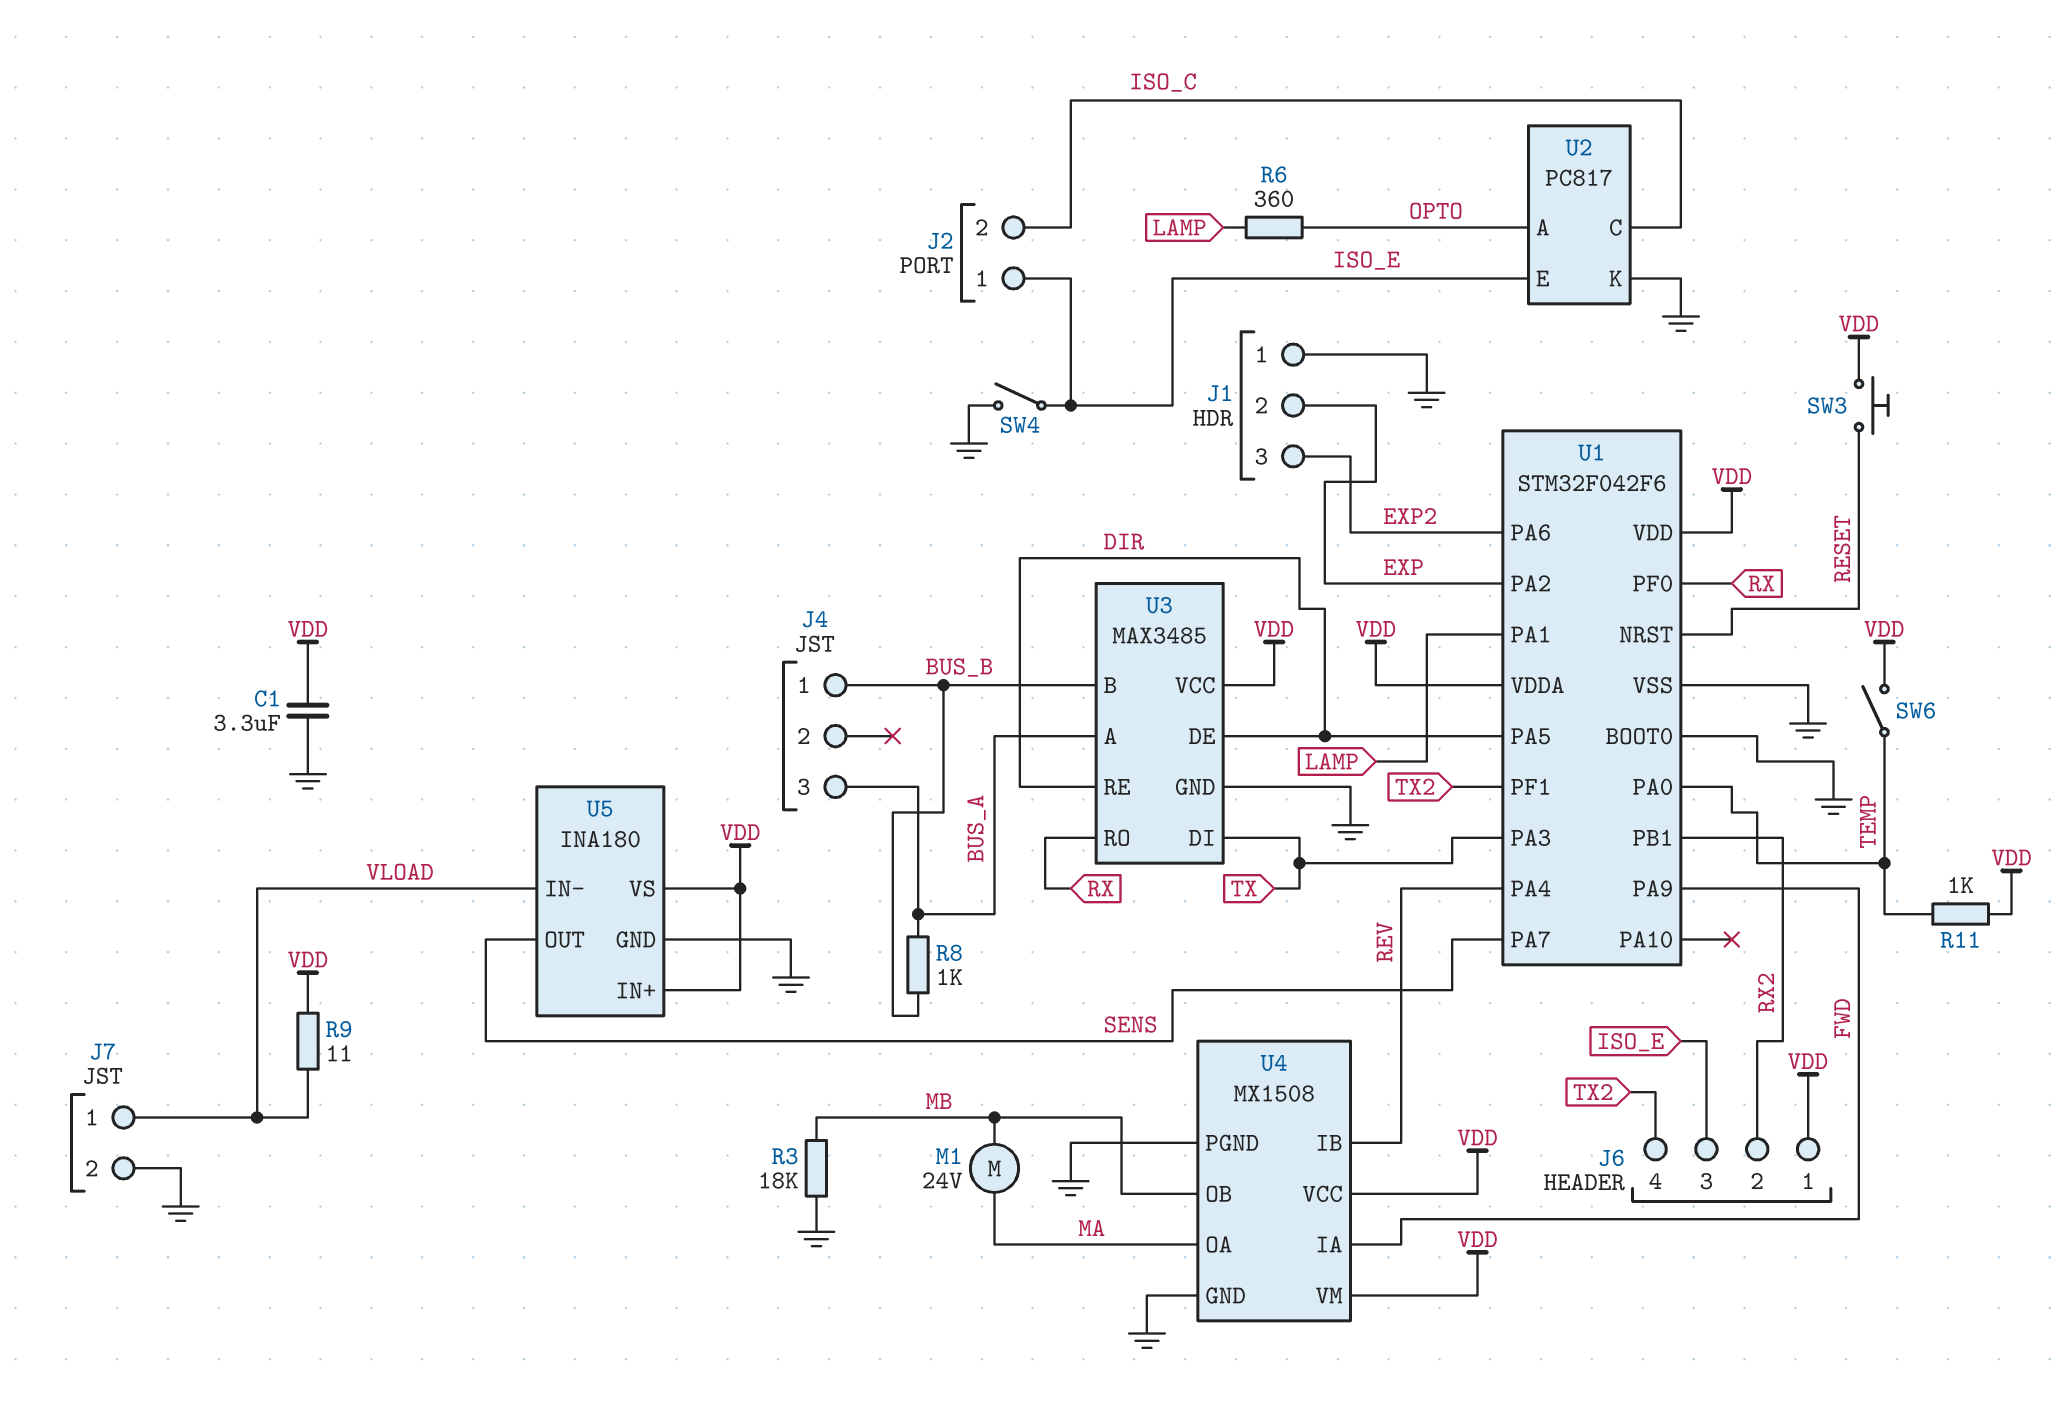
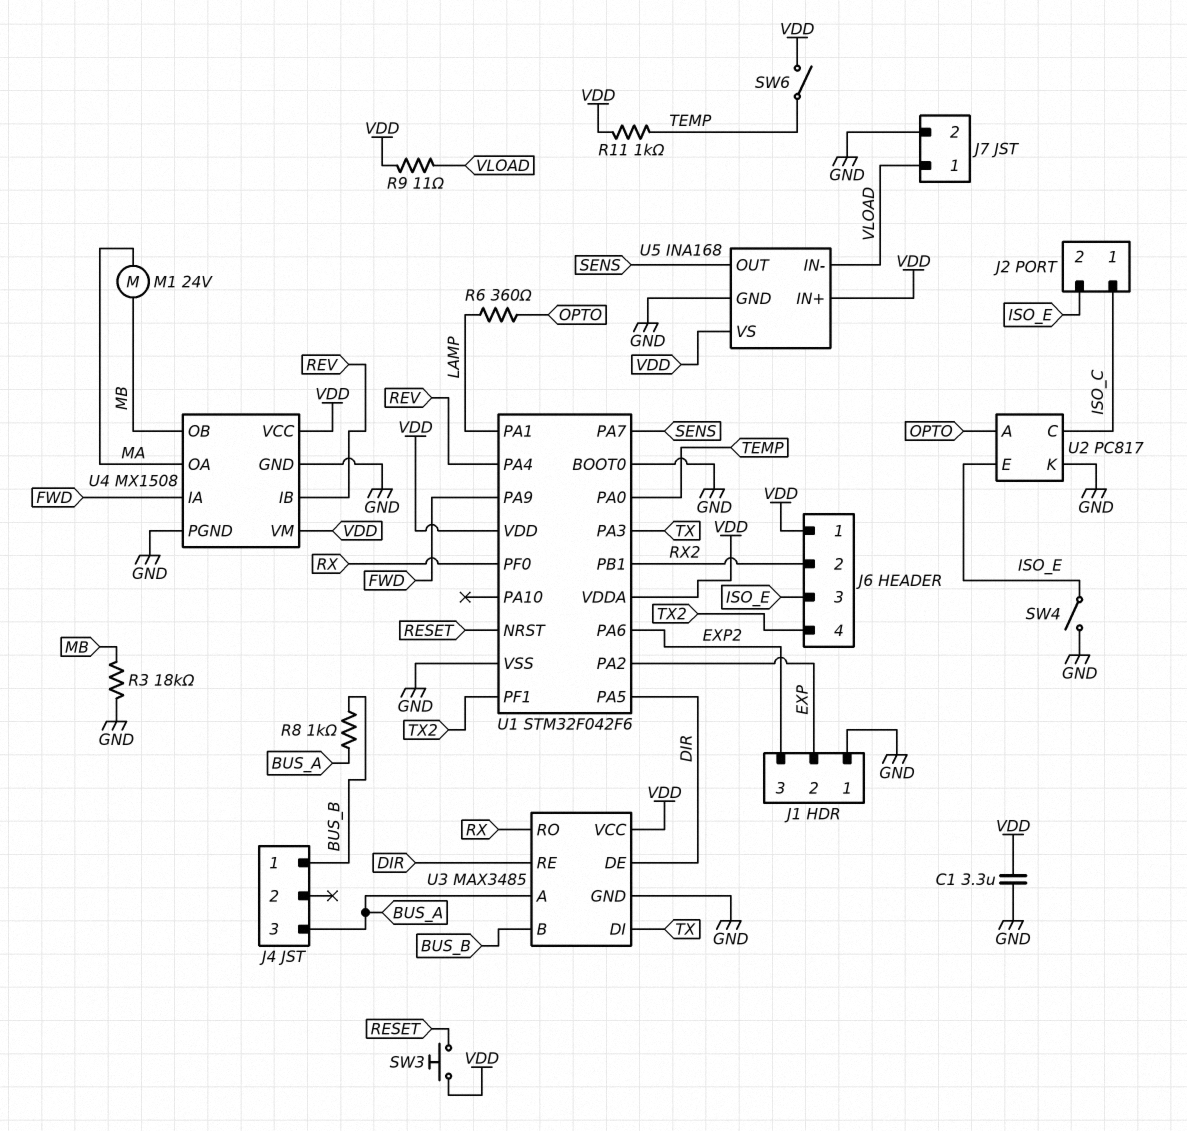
J2 pin 1: ISO_E -> ISO_C
J2 pin 2: ISO_C -> ISO_E
U5: INA180 -> INA168

